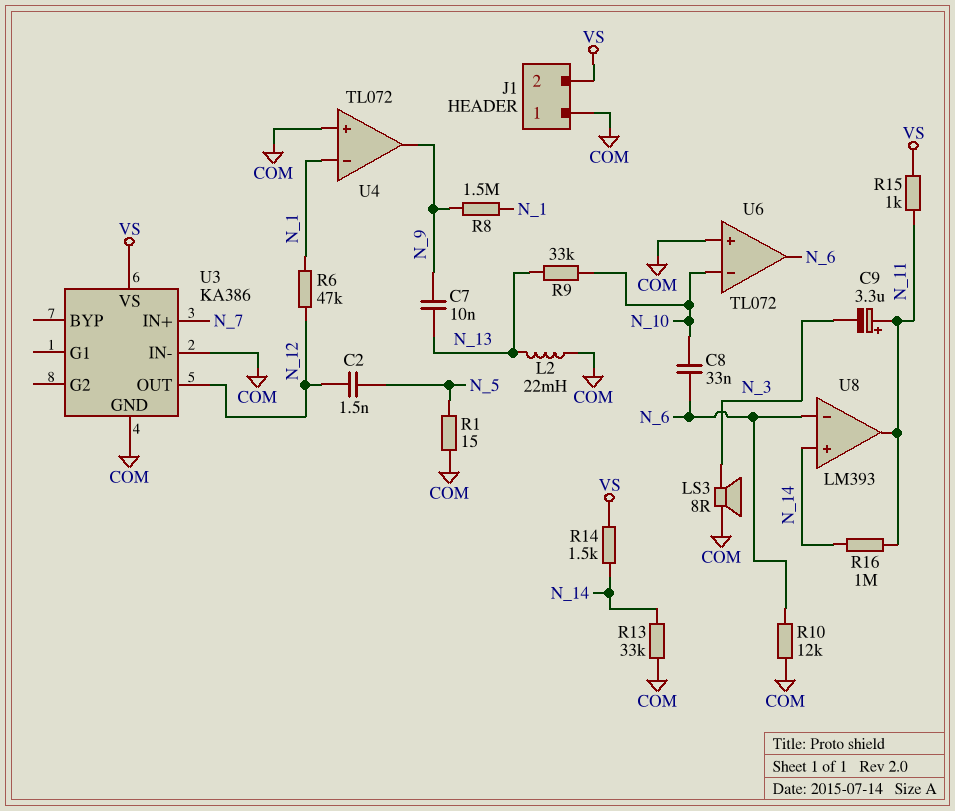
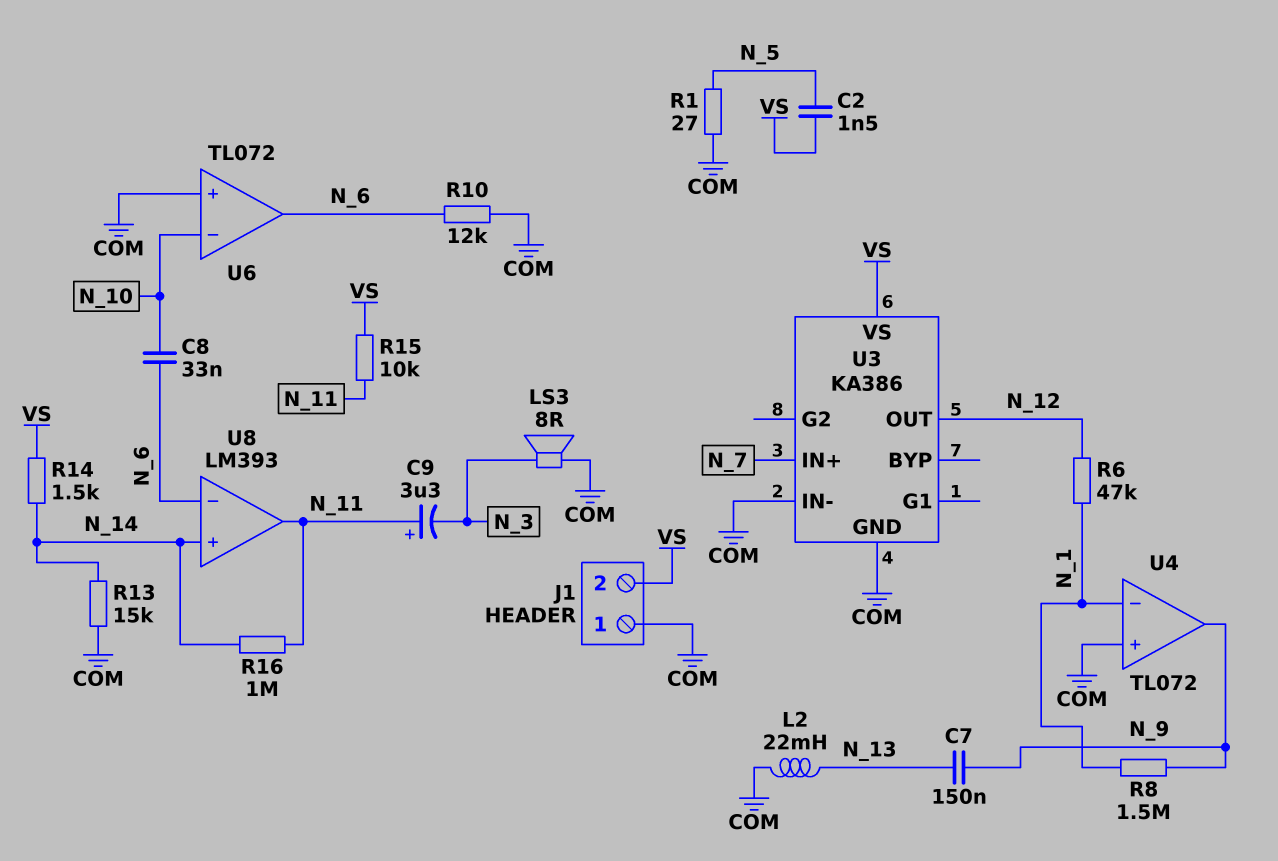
C2: 1.5nF (N_5, N_12) -> 1.5nF (N_5, VS)
C7: 10nF (N_9, N_13) -> 150nF (N_9, N_13)
R1: 15 (COM, N_5) -> 27 (COM, N_5)
R9: 33k (N_10, N_13) -> none
R13: 33k (COM, N_14) -> 15k (COM, N_14)
R15: 1k (N_11, VS) -> 10k (N_11, VS)

